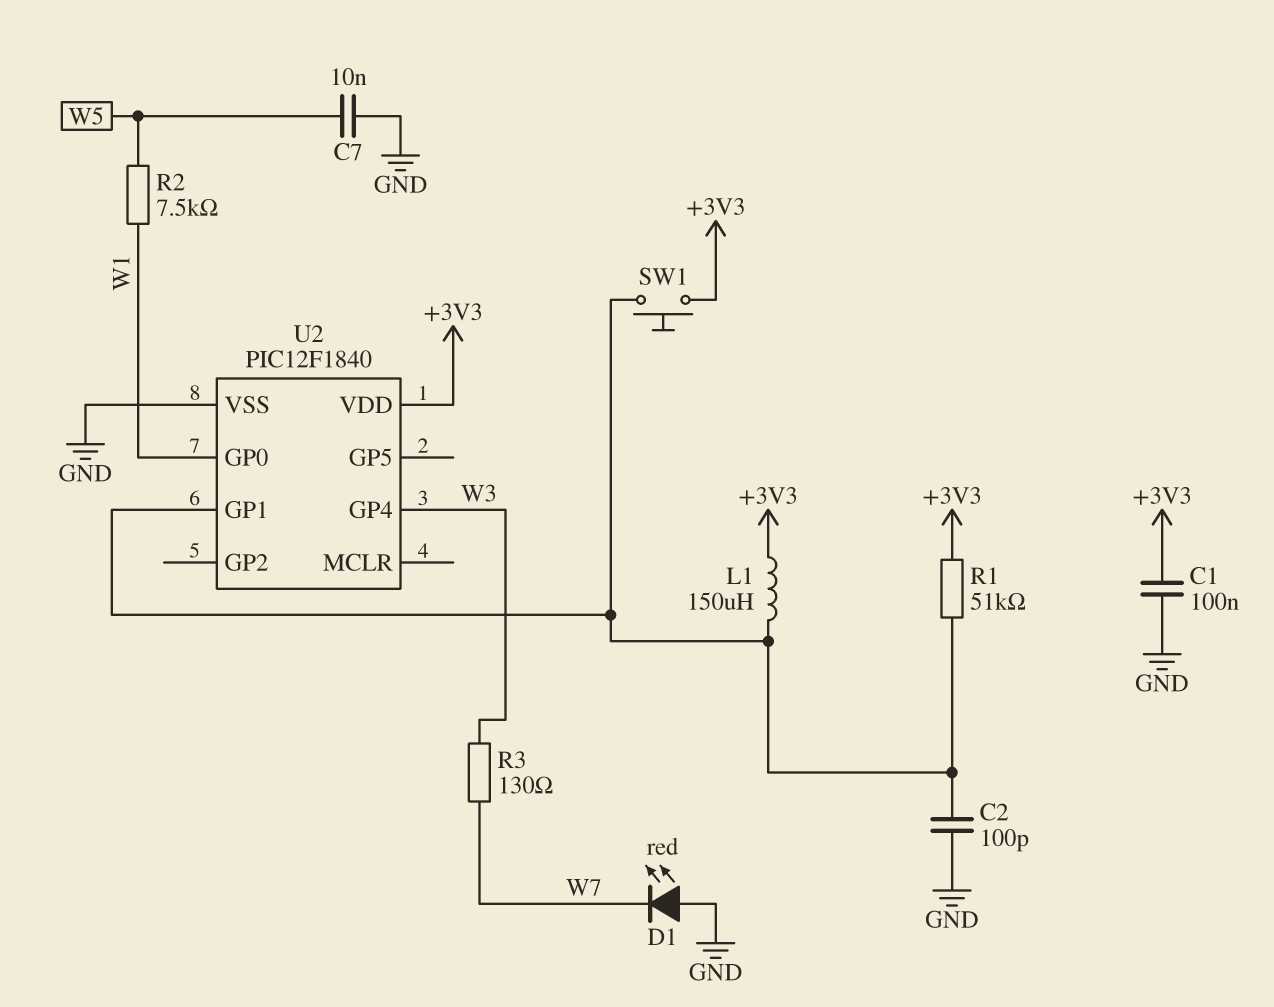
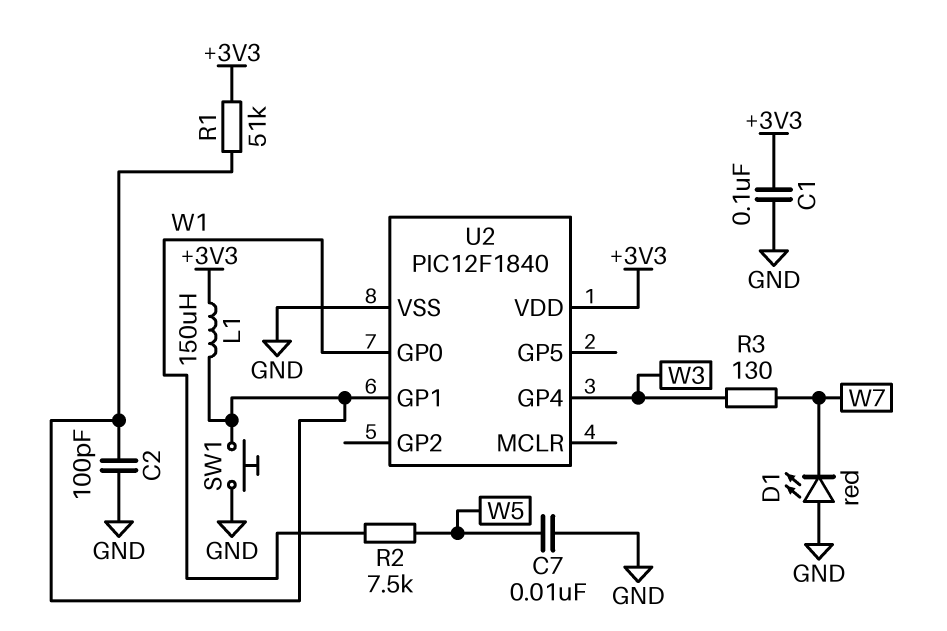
SW1: button (+3V3, U2/GP1) -> button (GND, U2/GP1)

